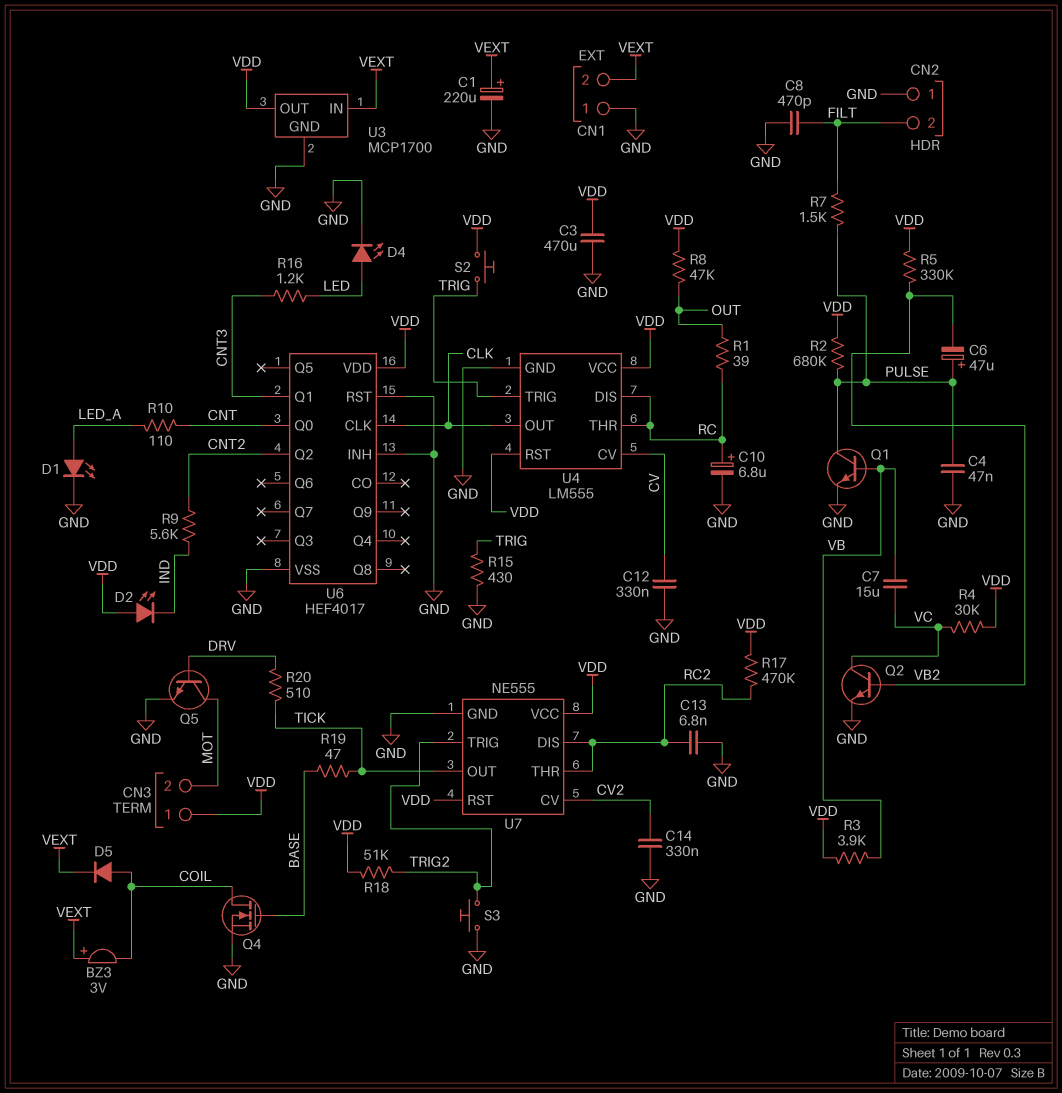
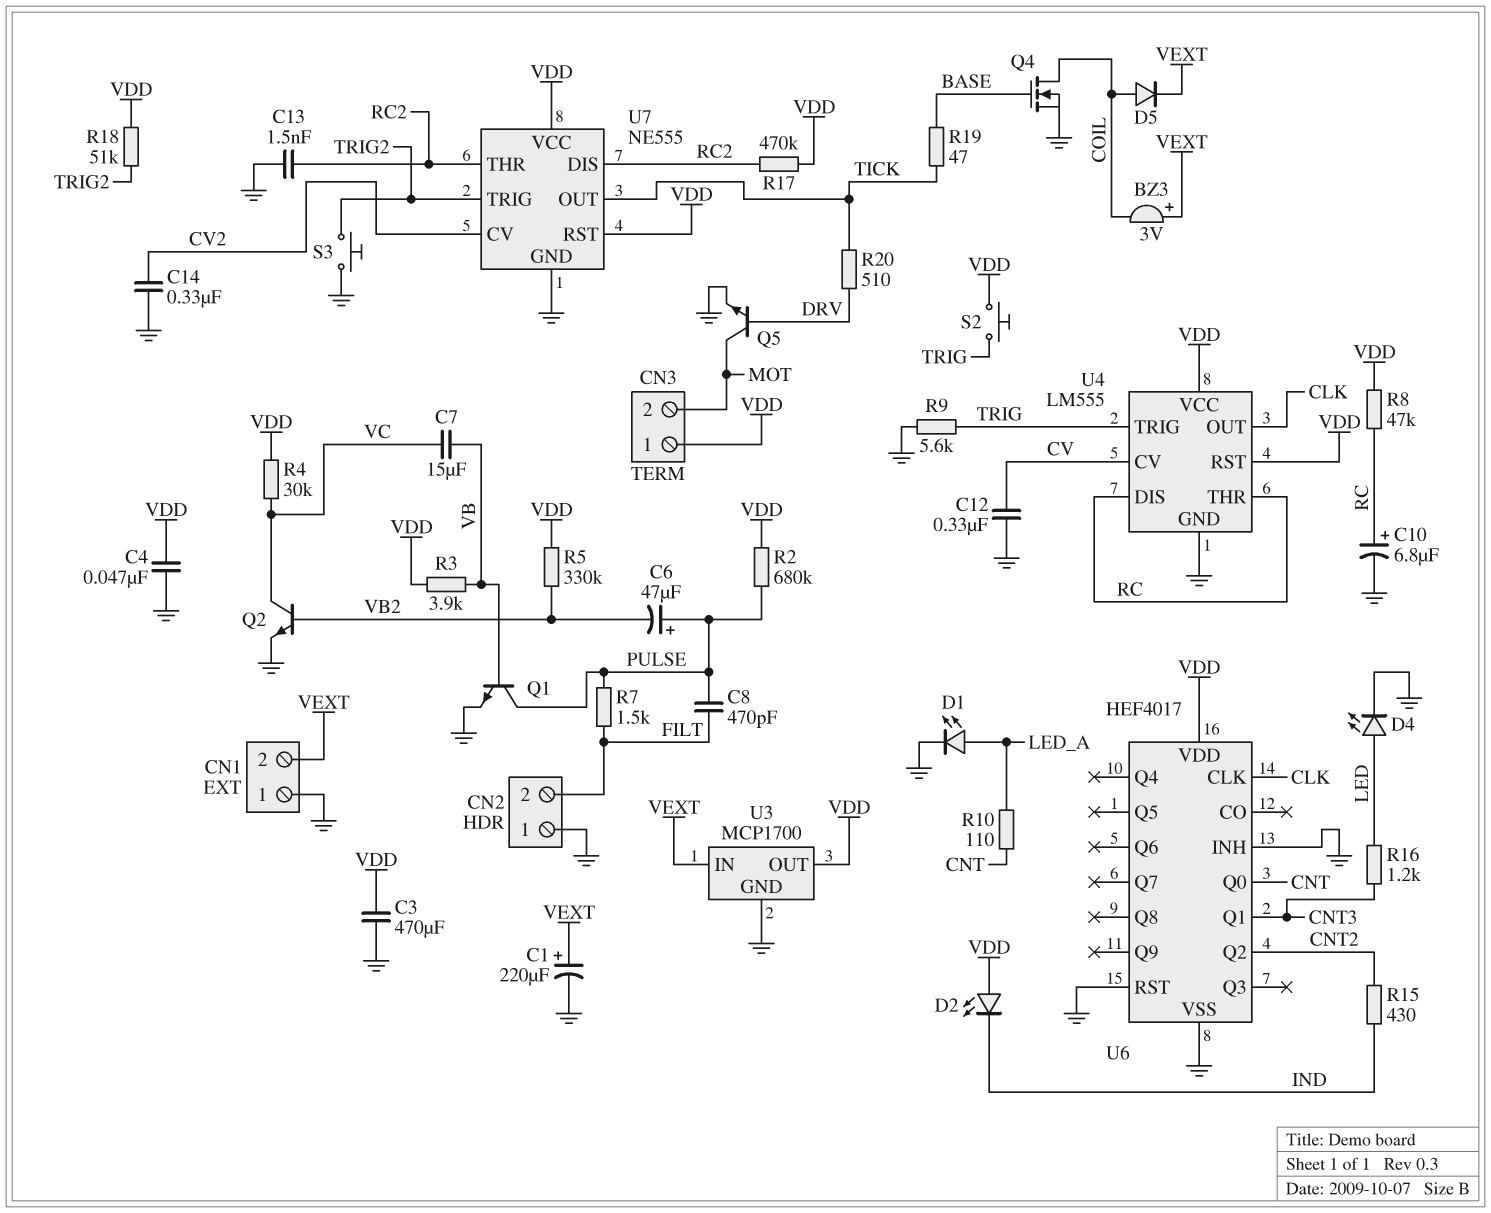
C4: 47nF (GND, PULSE) -> 47nF (GND, VDD)
C8: 470pF (FILT, GND) -> 470pF (FILT, PULSE)
C13: 6.8nF (GND, RC2) -> 1.5nF (GND, RC2)
R1: 39 (OUT, RC) -> none
R8: 47k (OUT, VDD) -> 47k (RC, VDD)
R9: 5.6k (CNT2, IND) -> 5.6k (GND, TRIG)
R15: 430 (GND, TRIG) -> 430 (CNT2, IND)

